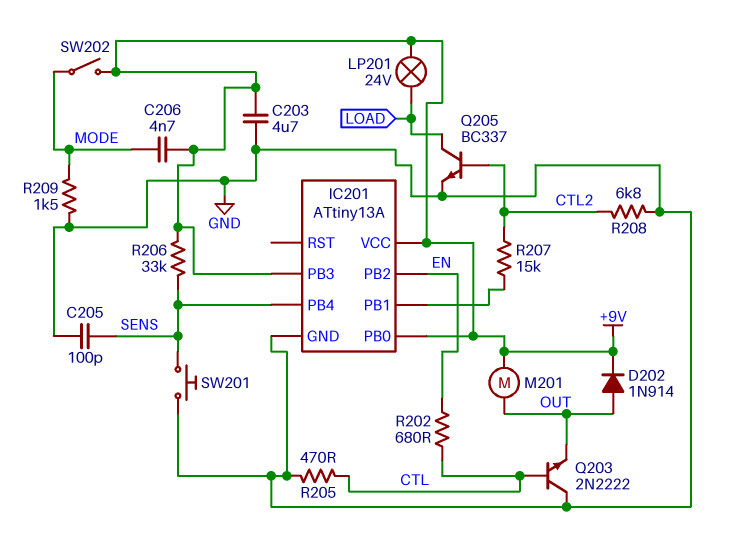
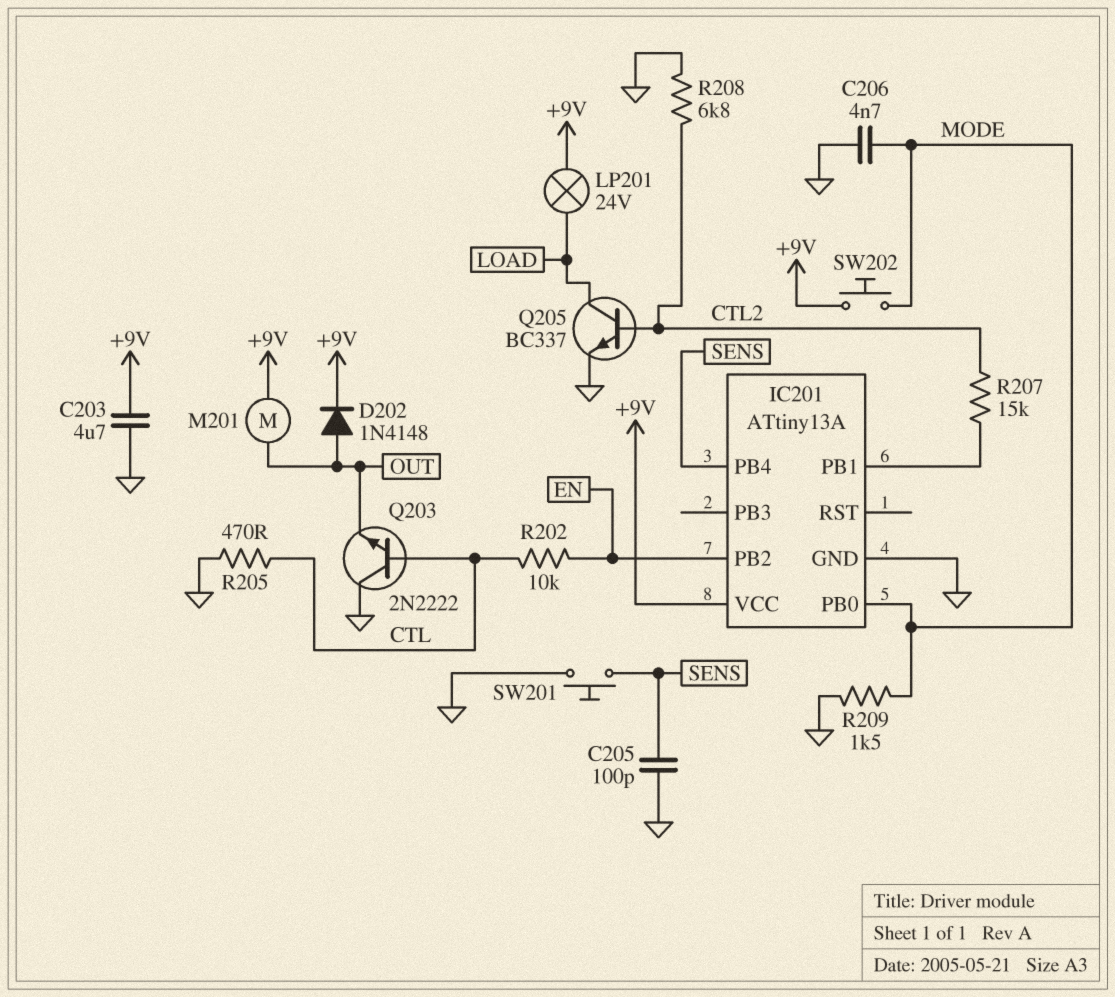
C206: 4.7nF (+9V, MODE) -> 4.7nF (GND, MODE)
D202: diode 1N914 (A OUT, K +9V) -> diode 1N4148 (A OUT, K +9V)
IC201 pin PB0: +9V -> MODE
IC201 pin PB3: +9V -> none
R202: 680 (CTL, EN) -> 10k (CTL, EN)
R206: 33k (+9V, SENS) -> none
SW202: switch (+9V, MODE) -> button (+9V, MODE)

